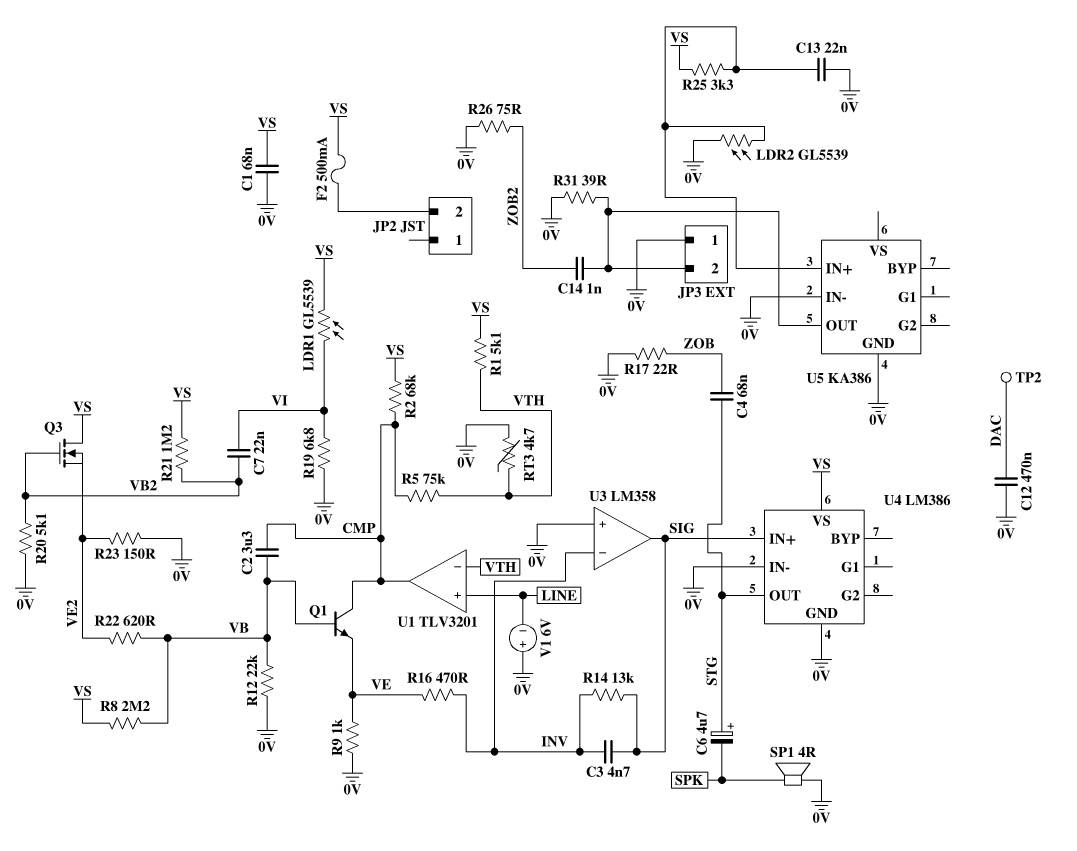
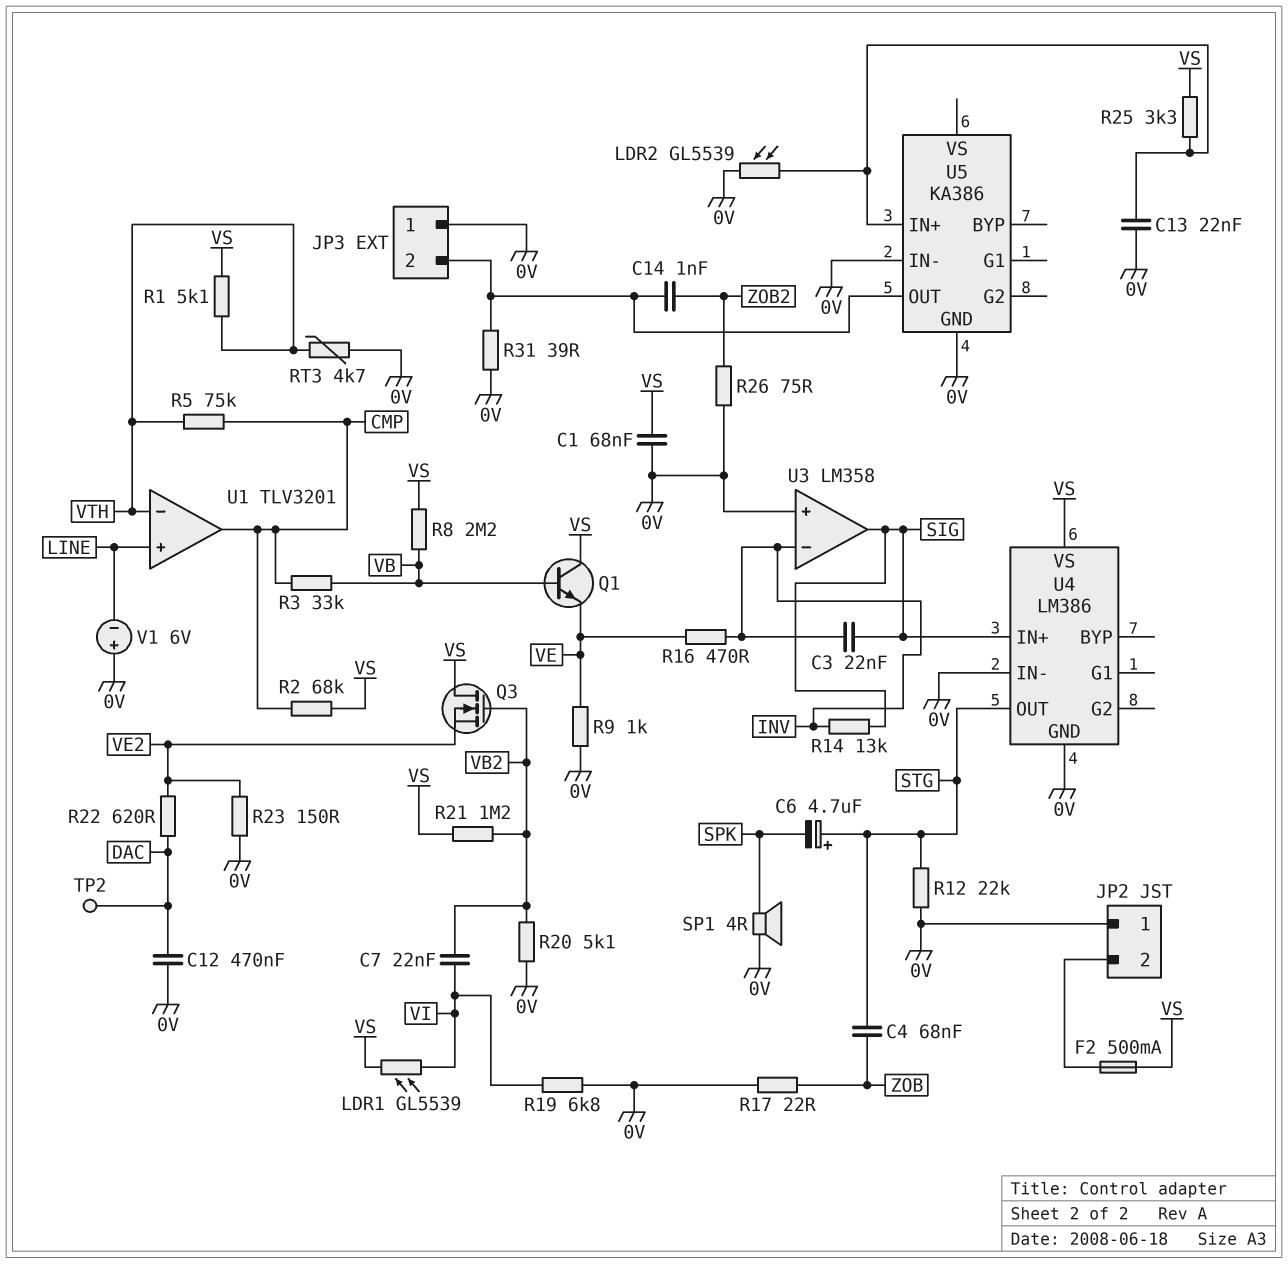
C2: 3.3uF (CMP, VB) -> none
C3: 4.7nF (INV, SIG) -> 22nF (INV, SIG)
JP2 pin 1: none -> 0V
Q1: NPN (B VB, C CMP, E VE) -> NPN (B VB, C VS, E VE)
R3: none -> 33k (CMP, VB)
R12: 22k (0V, VB) -> 22k (0V, STG)
R22: 620 (VB, VE2) -> 620 (DAC, VE2)

